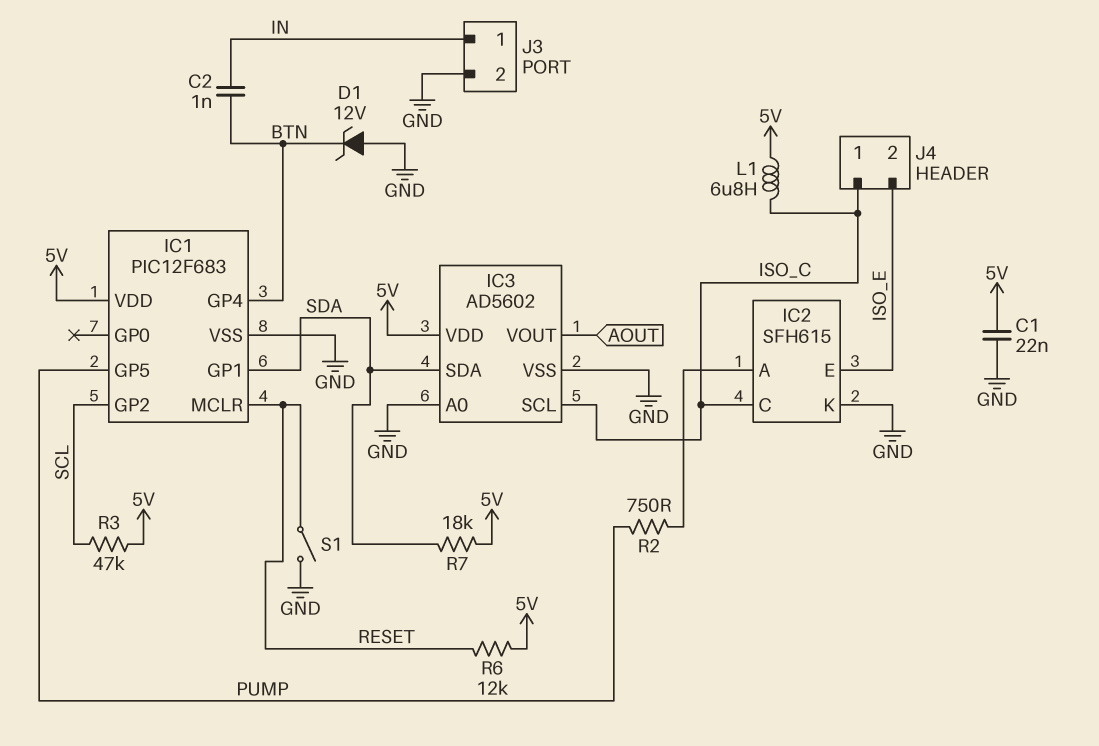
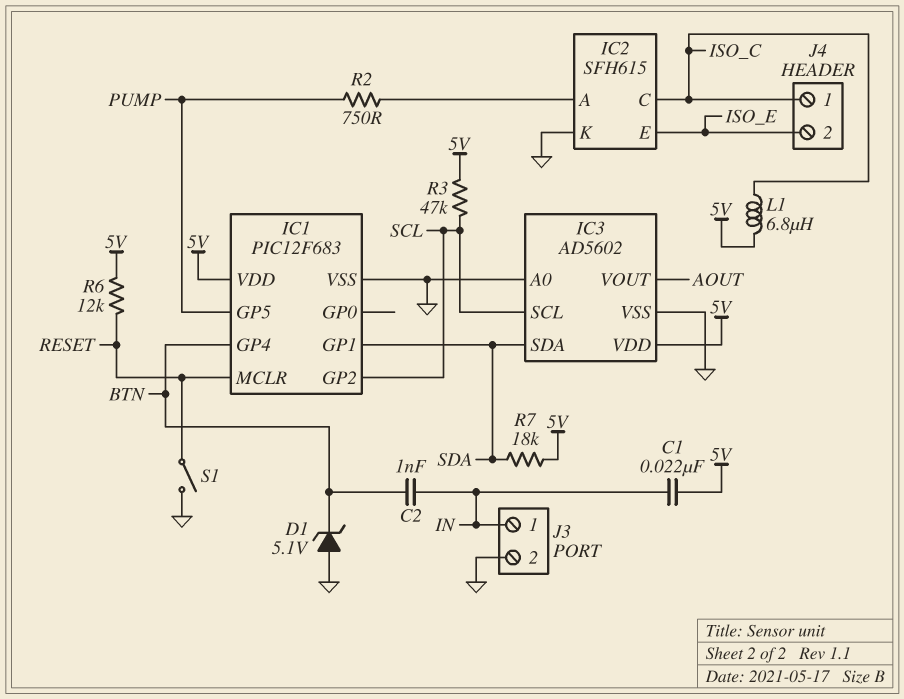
C1: 22nF (5V, GND) -> 22nF (5V, IN)
D1: zener 12V (A GND, K BTN) -> zener 5.1V (A GND, K BTN)
IC3 pin SCL: ISO_C -> SCL

